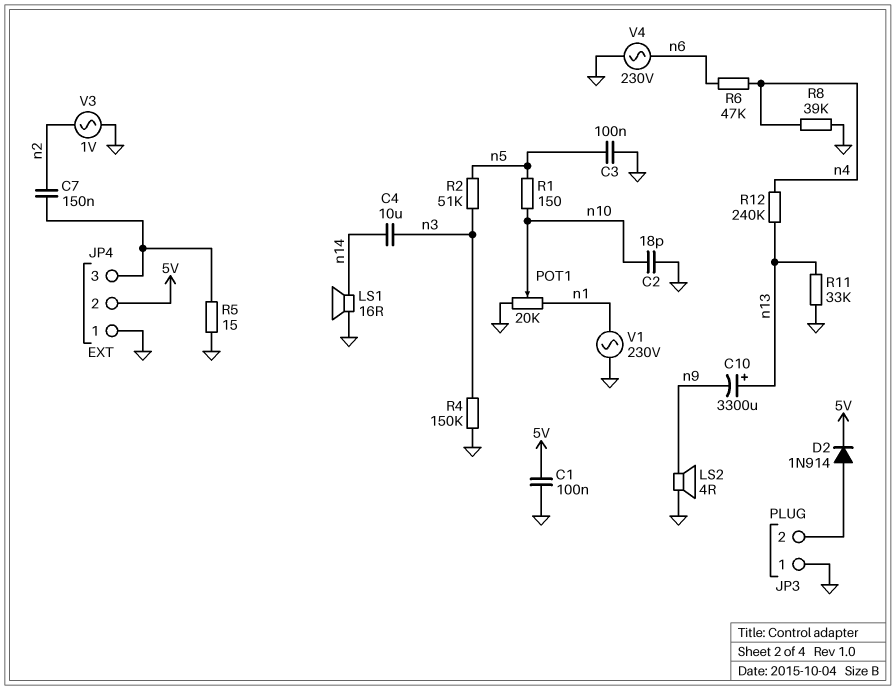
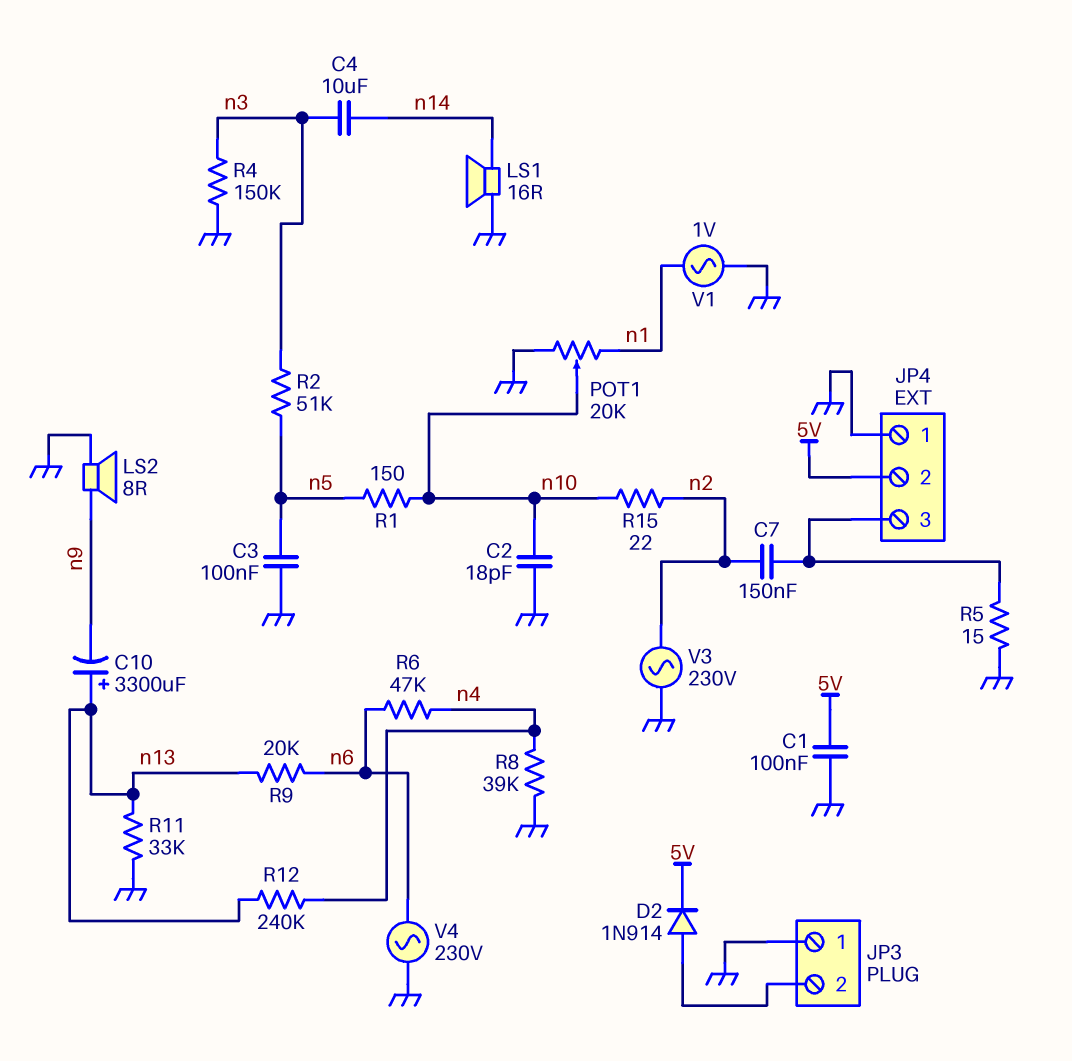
LS2: speaker 4R (GND, n9) -> speaker 8R (GND, n9)
R9: none -> 20k (n6, n13)
R15: none -> 22 (n2, n10)
V1: AC 230V (GND, n1) -> AC 1V (GND, n1)
V3: AC 1V (GND, n2) -> AC 230V (GND, n2)

